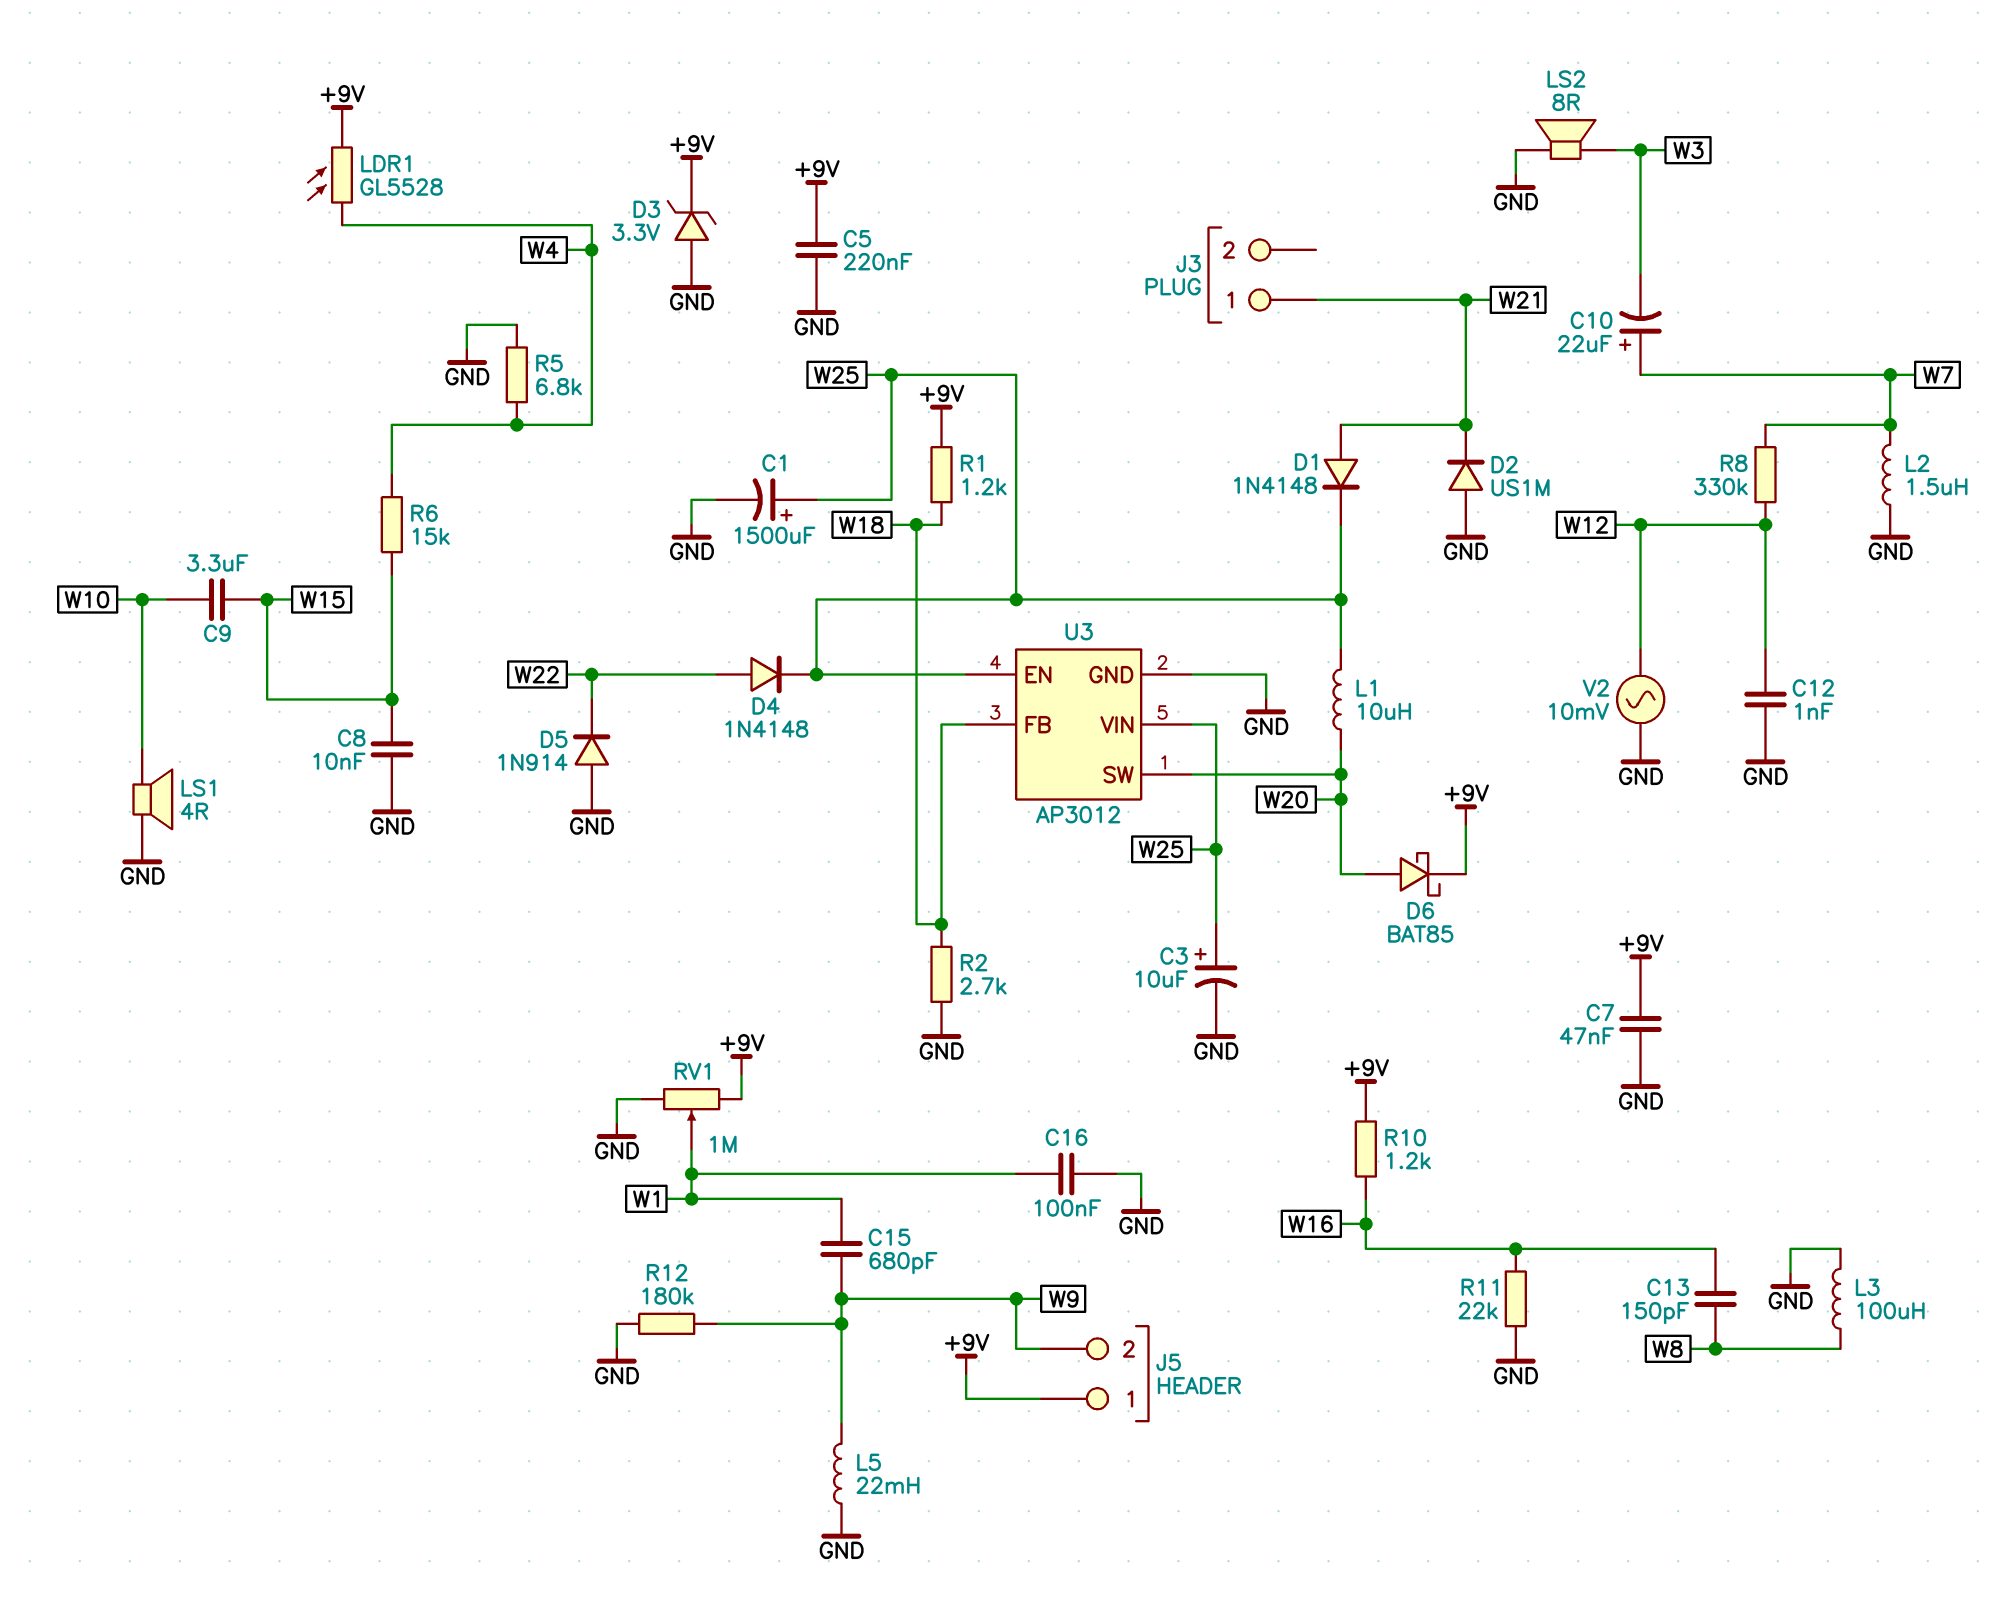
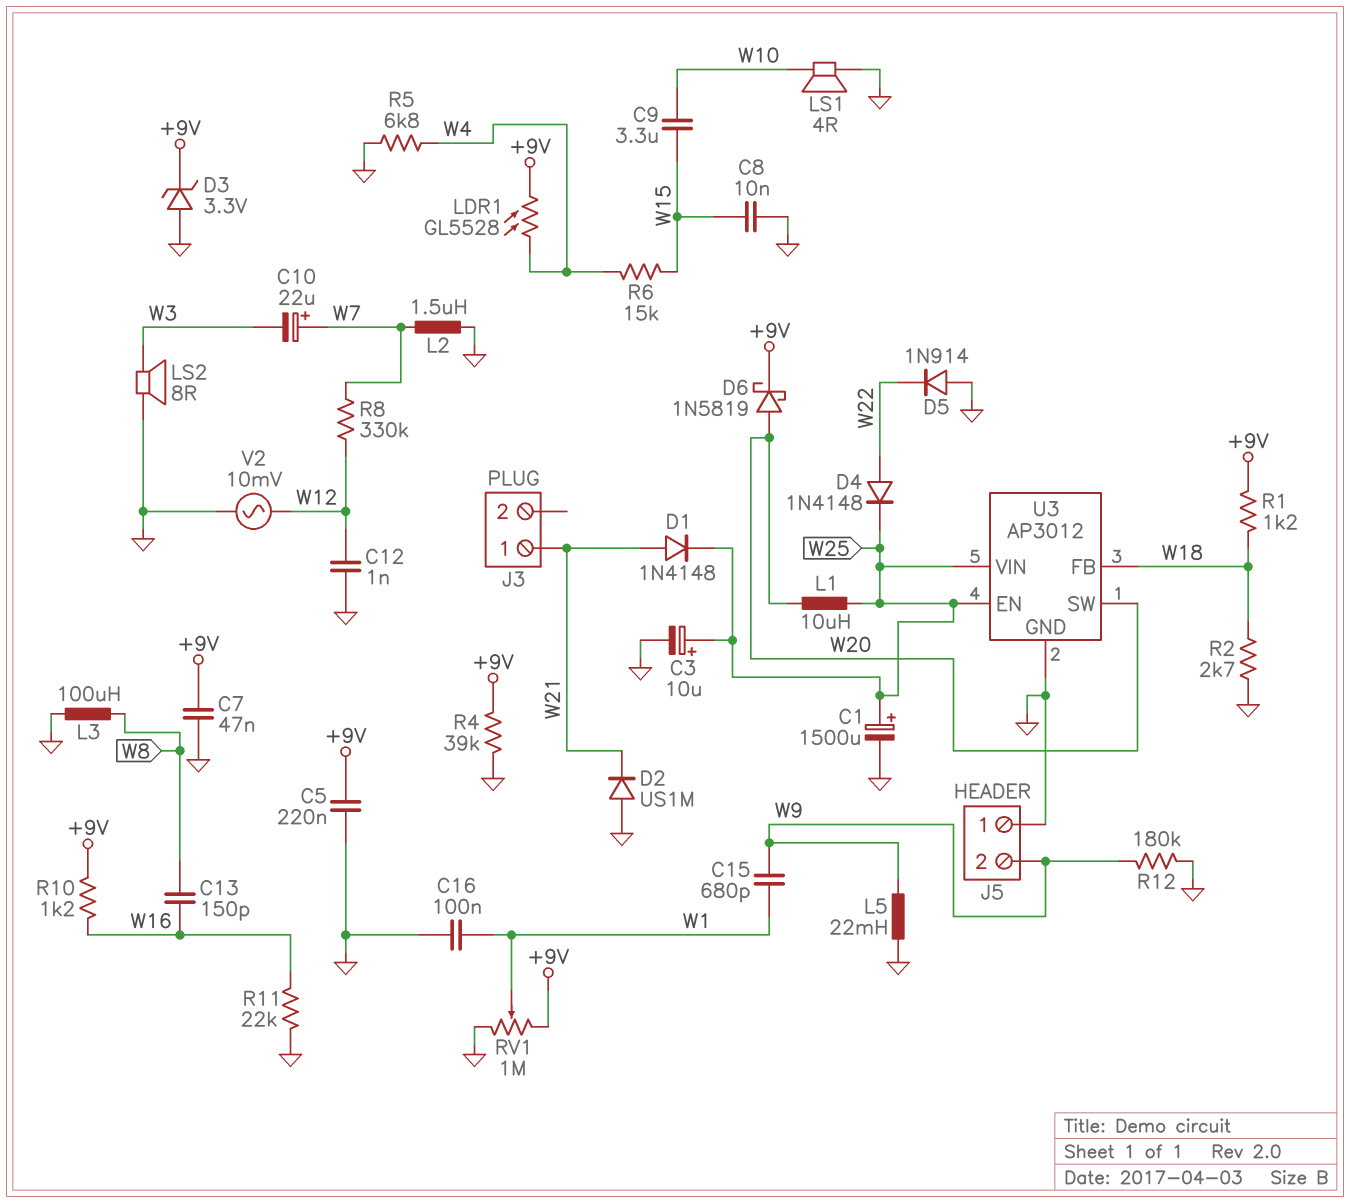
D6: schottky BAT85 (A W20, K +9V) -> schottky 1N5819 (A W20, K +9V)
J5 pin 1: +9V -> GND
R4: none -> 39k (+9V, GND)

